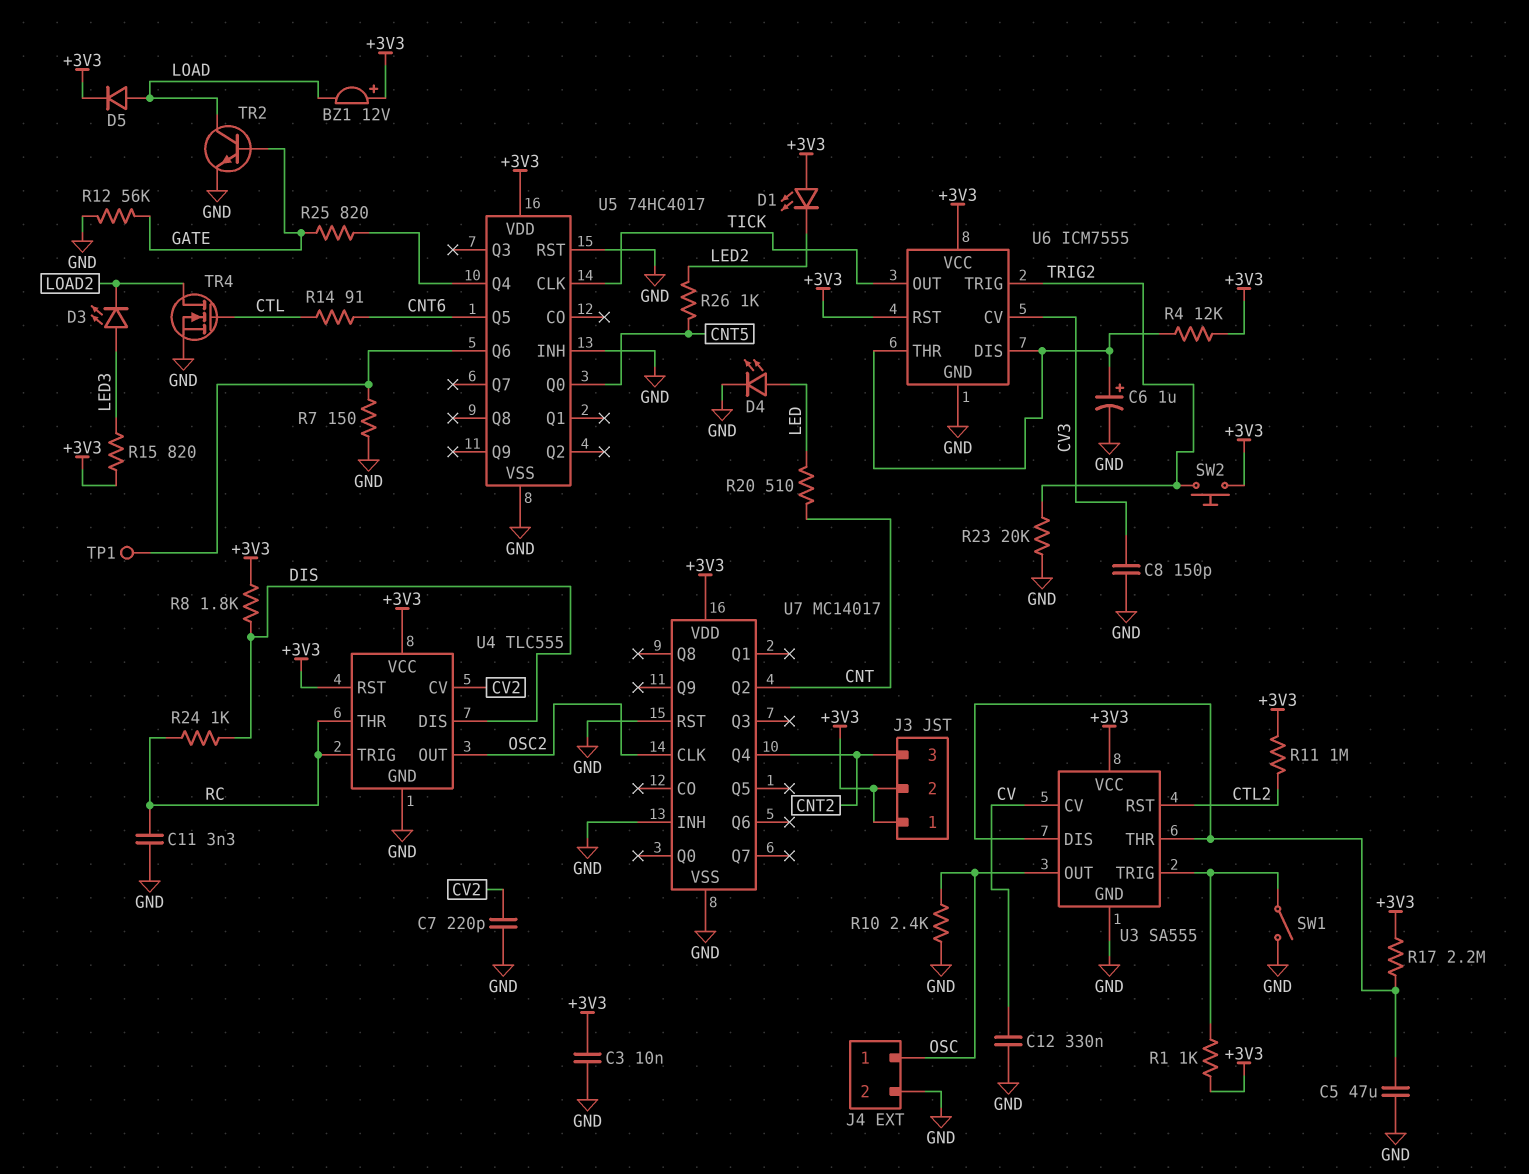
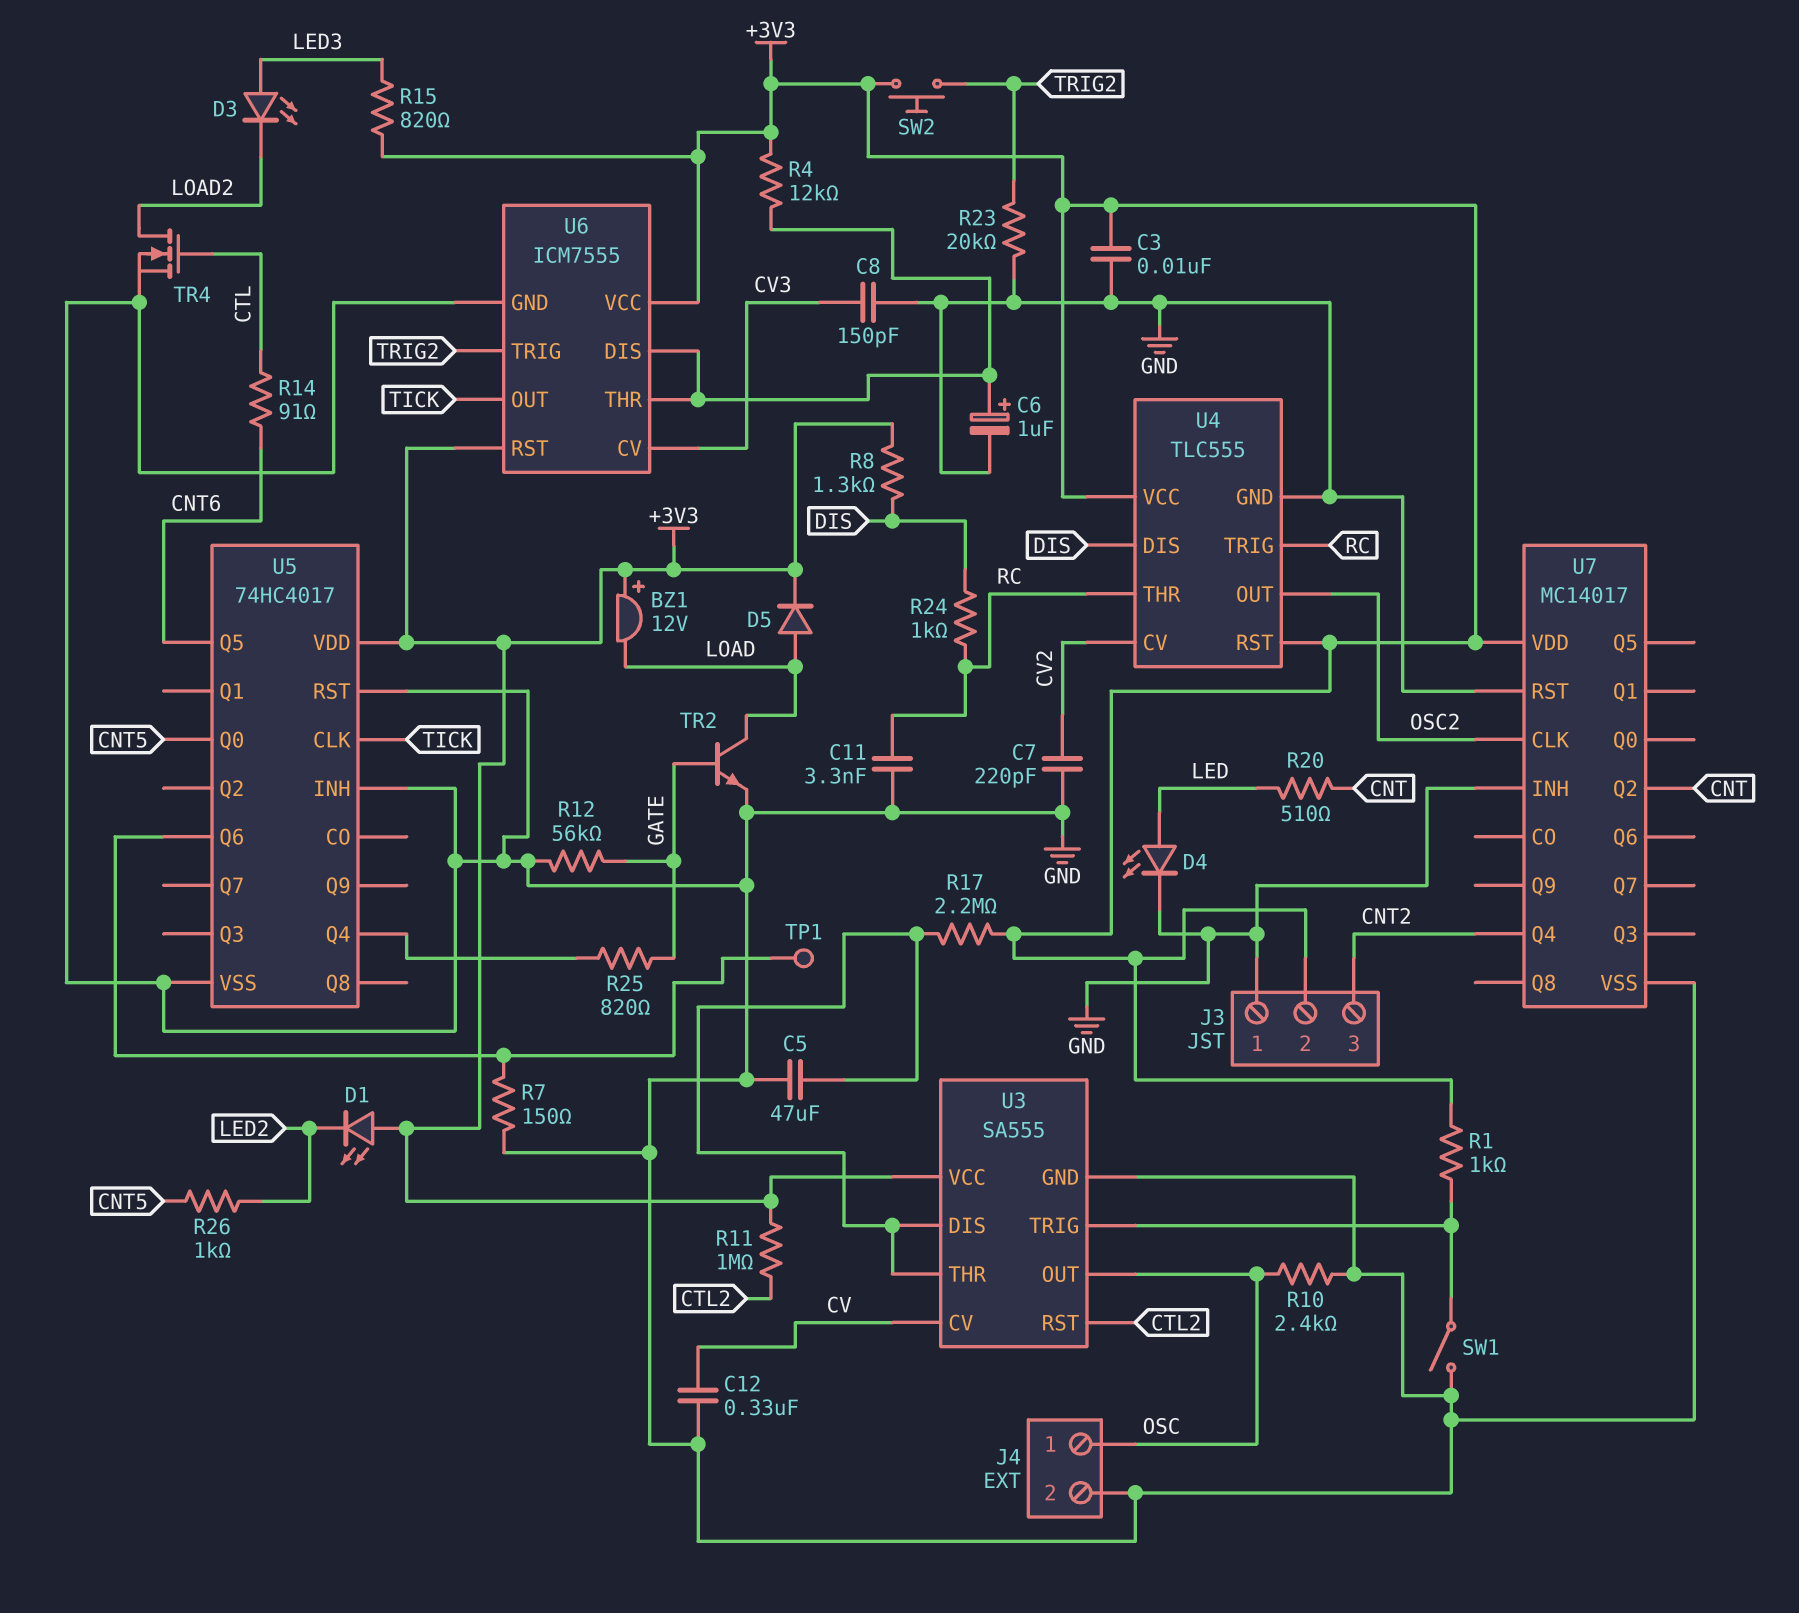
J3 pin 1: +3V3 -> GND
R8: 1.8k (+3V3, DIS) -> 1.3k (+3V3, DIS)

